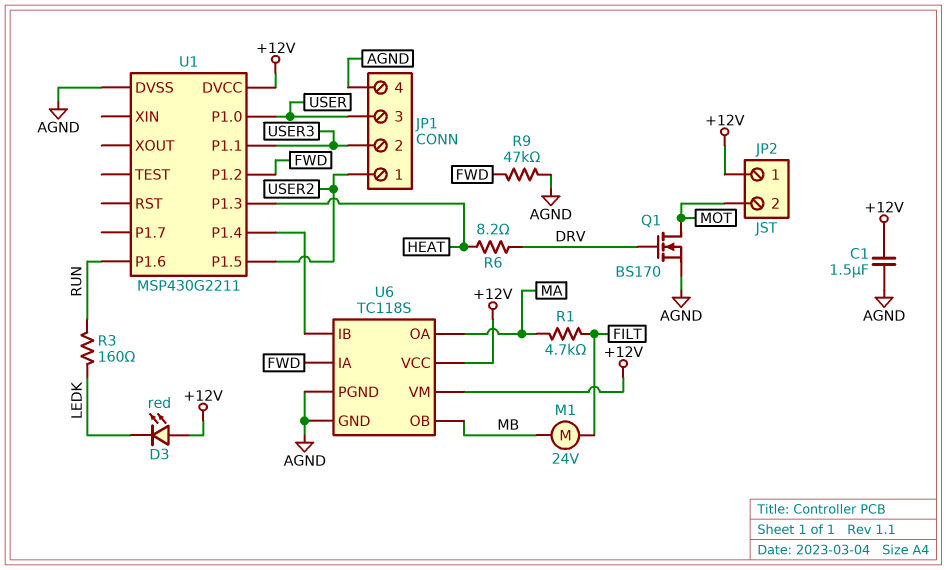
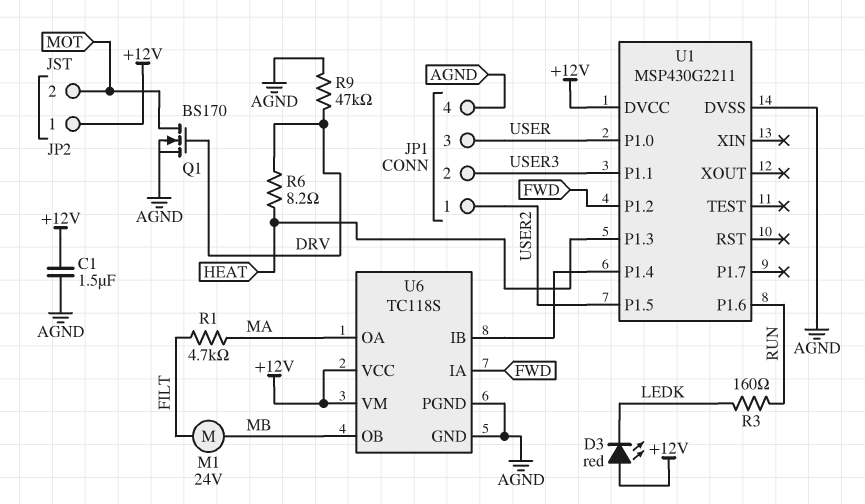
R9: 47k (AGND, FWD) -> 47k (AGND, DRV)

